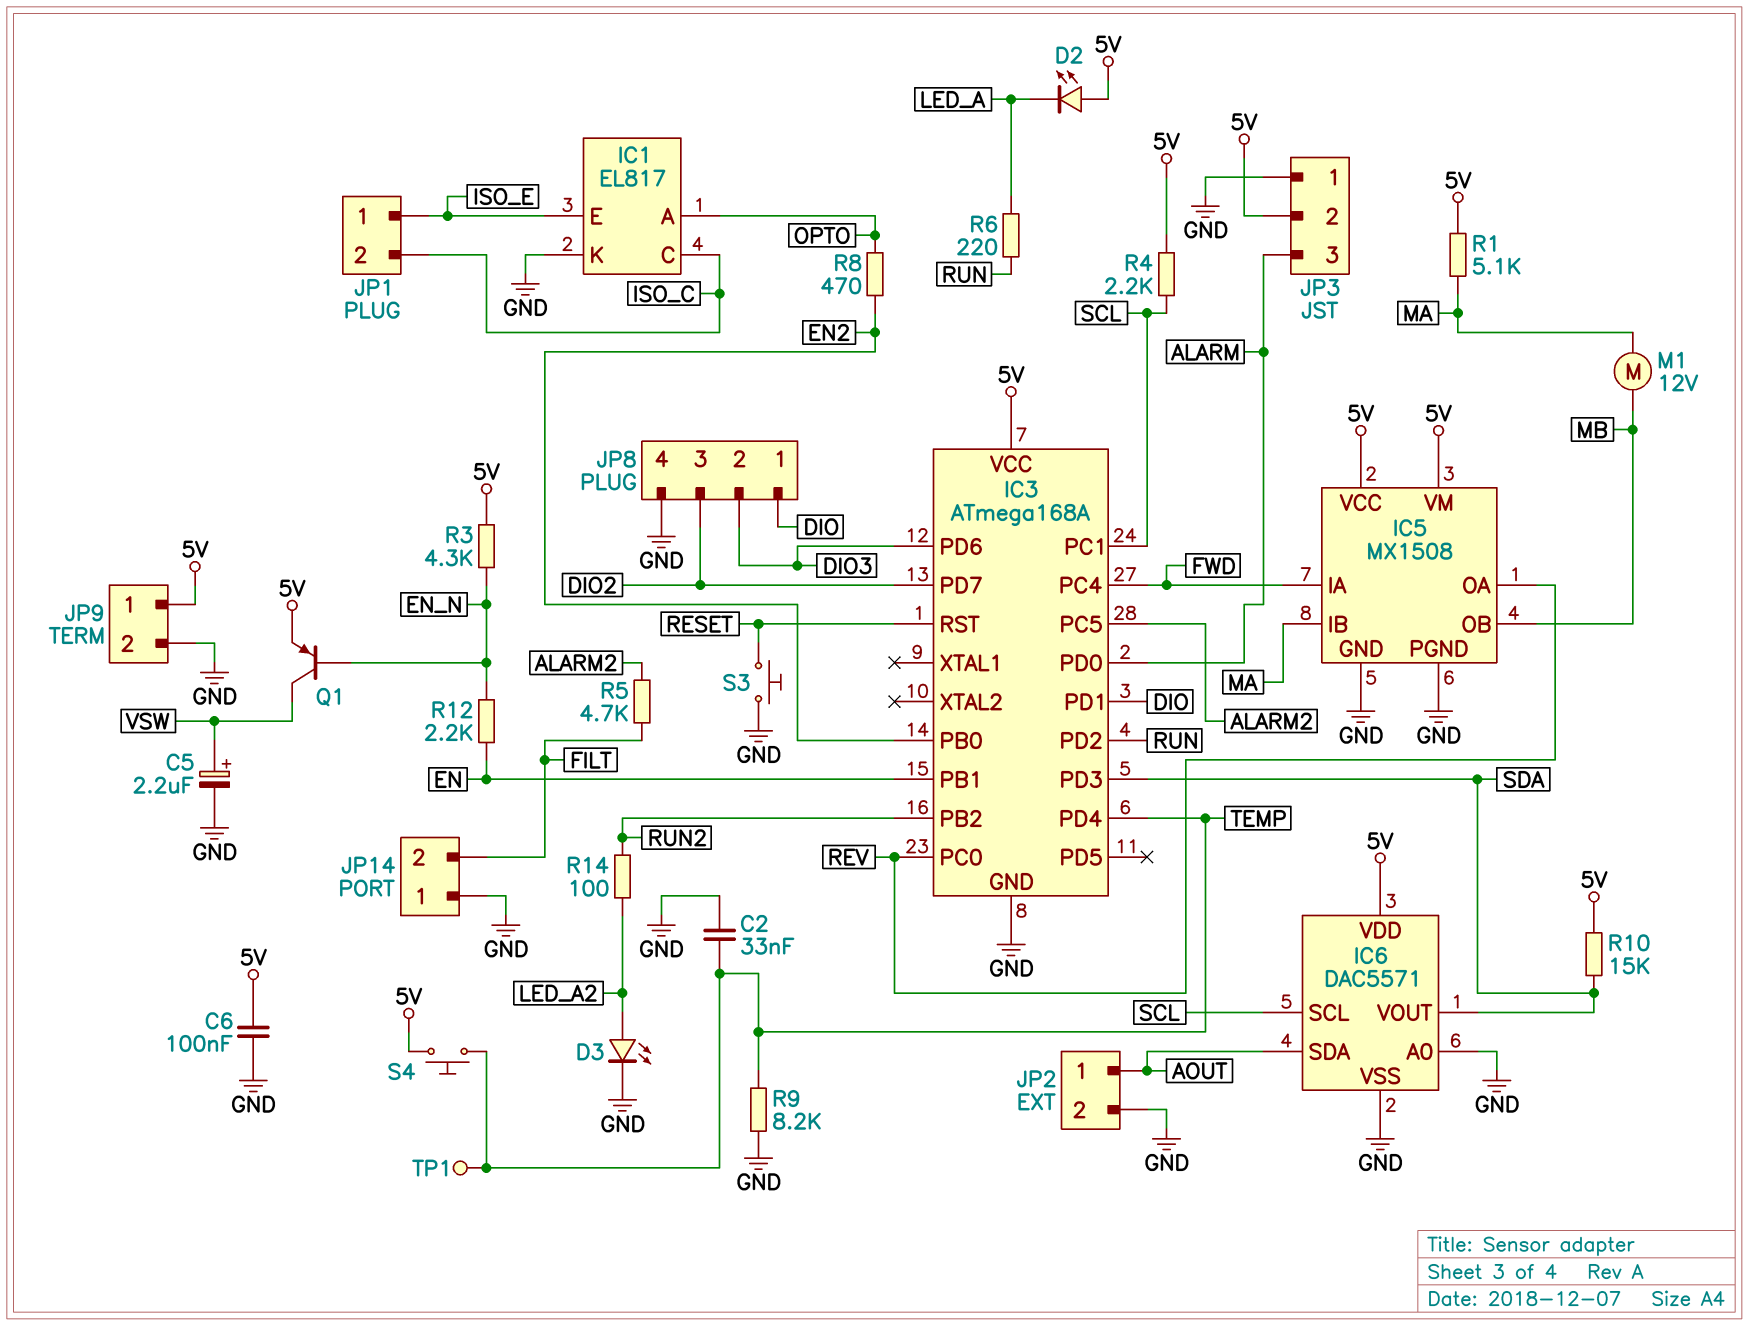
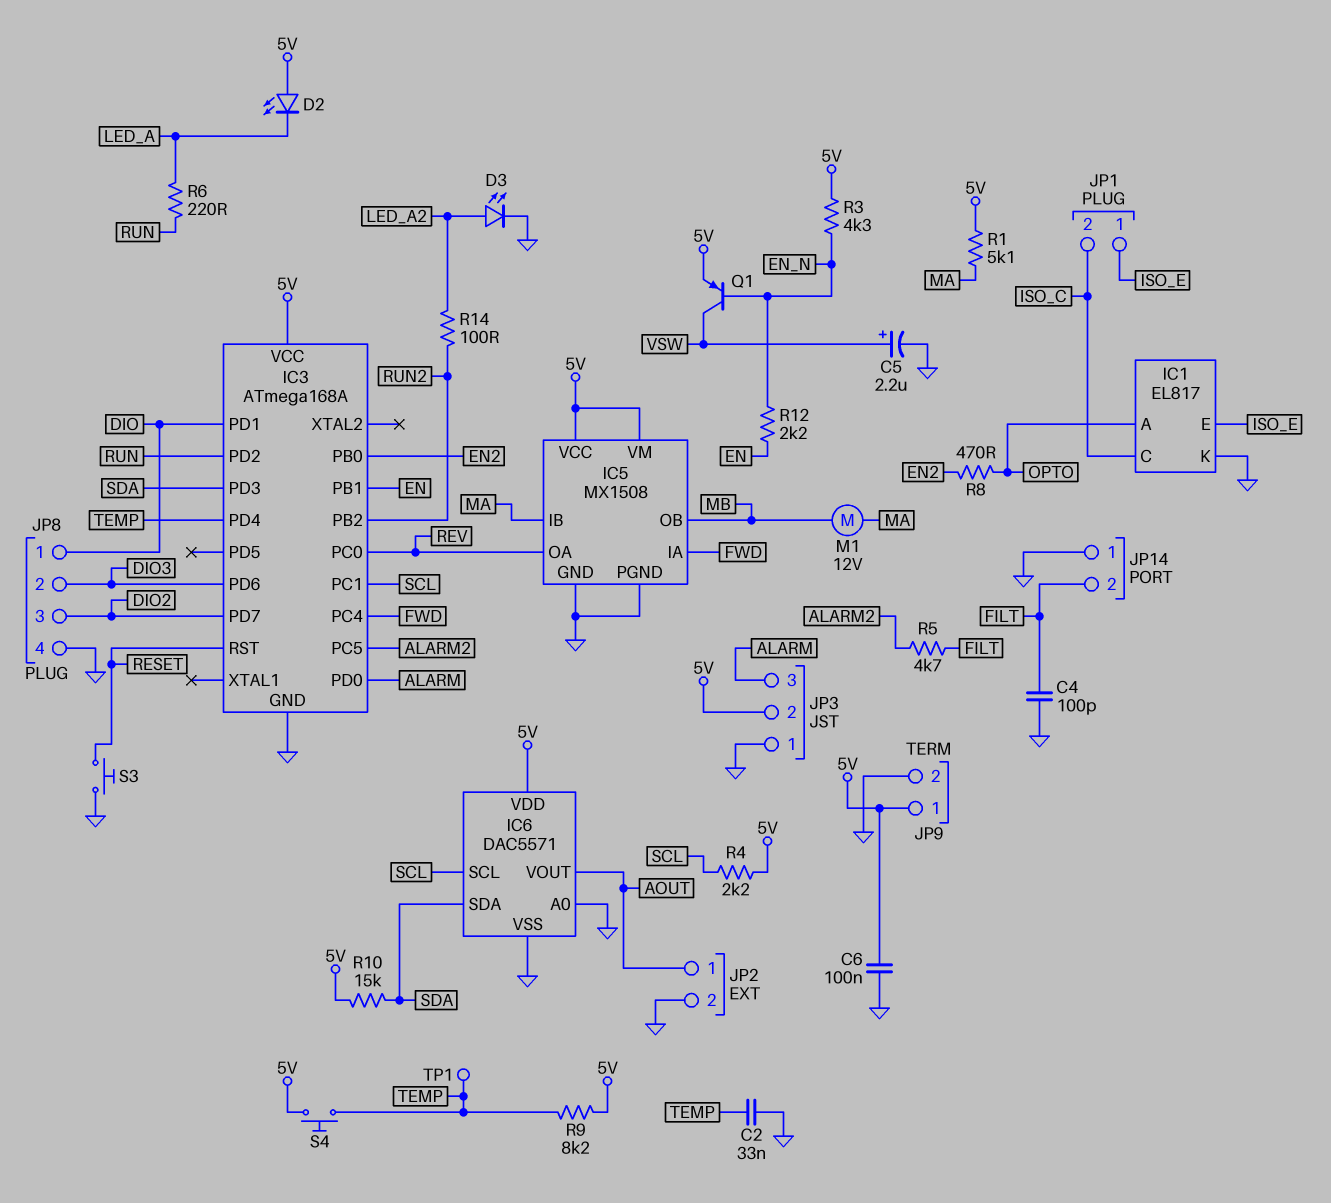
C4: none -> 100pF (FILT, GND)
IC6 pin SDA: AOUT -> SDA
IC6 pin VOUT: SDA -> AOUT
R9: 8.2k (GND, TEMP) -> 8.2k (5V, TEMP)

